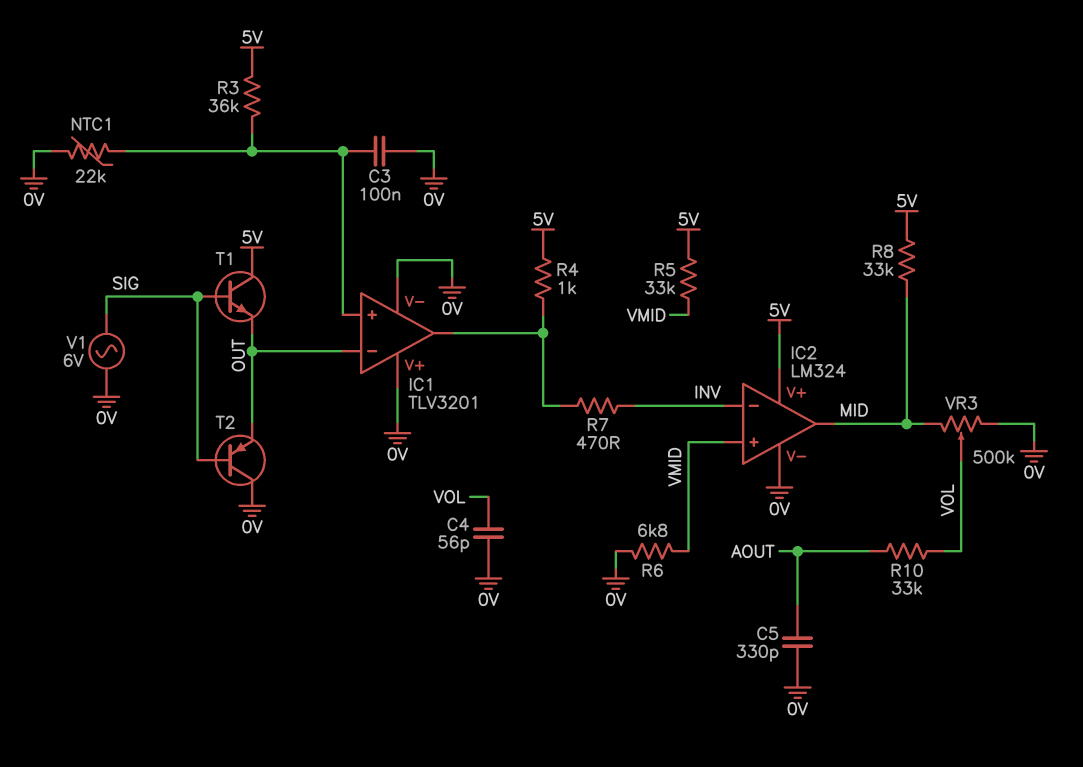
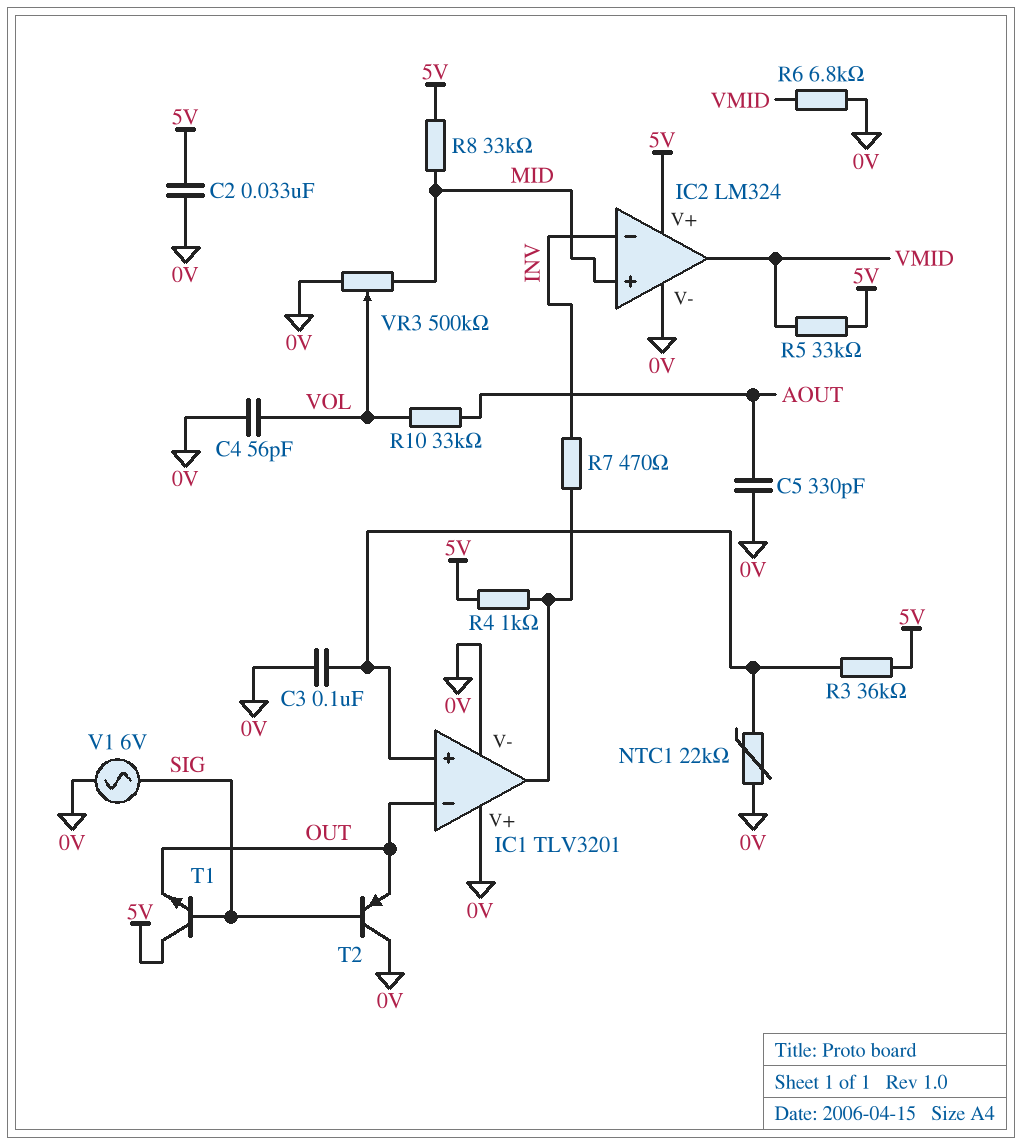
C2: none -> 33nF (0V, 5V)
IC2 pin in+: VMID -> MID
IC2 pin out: MID -> VMID

